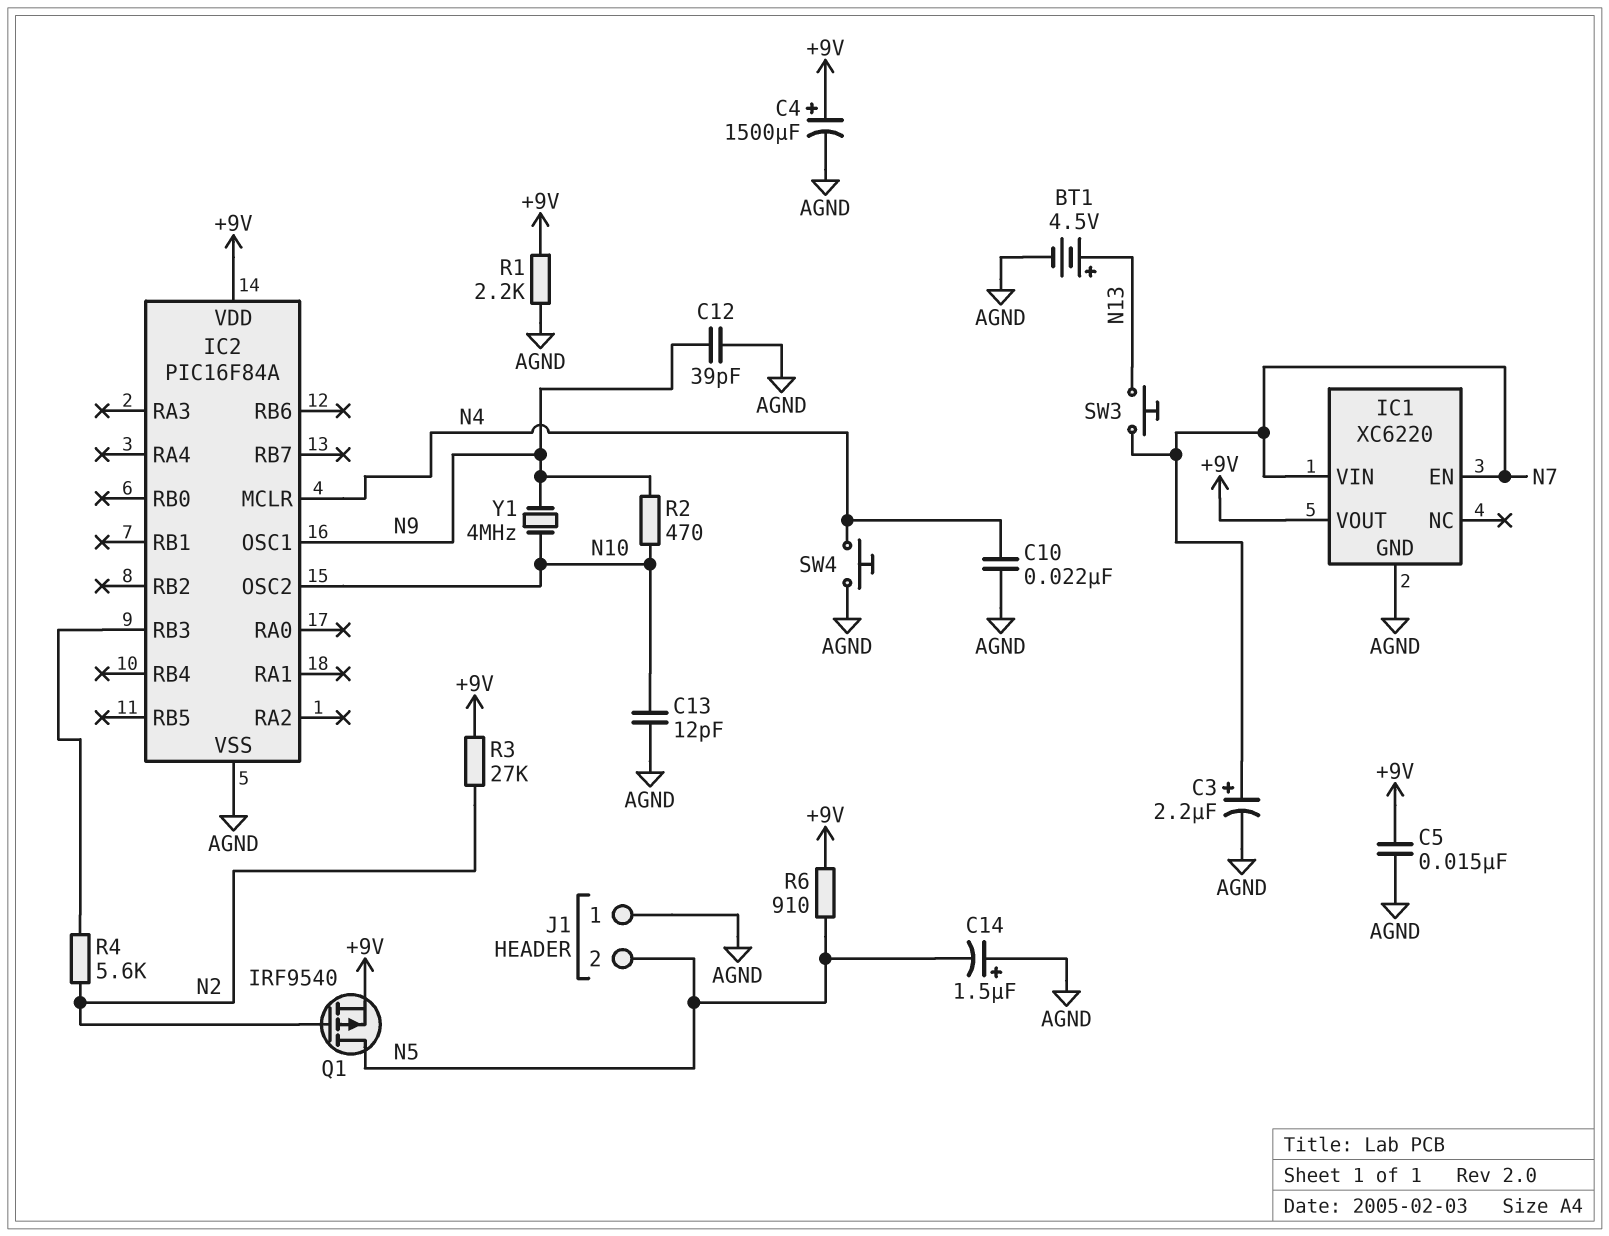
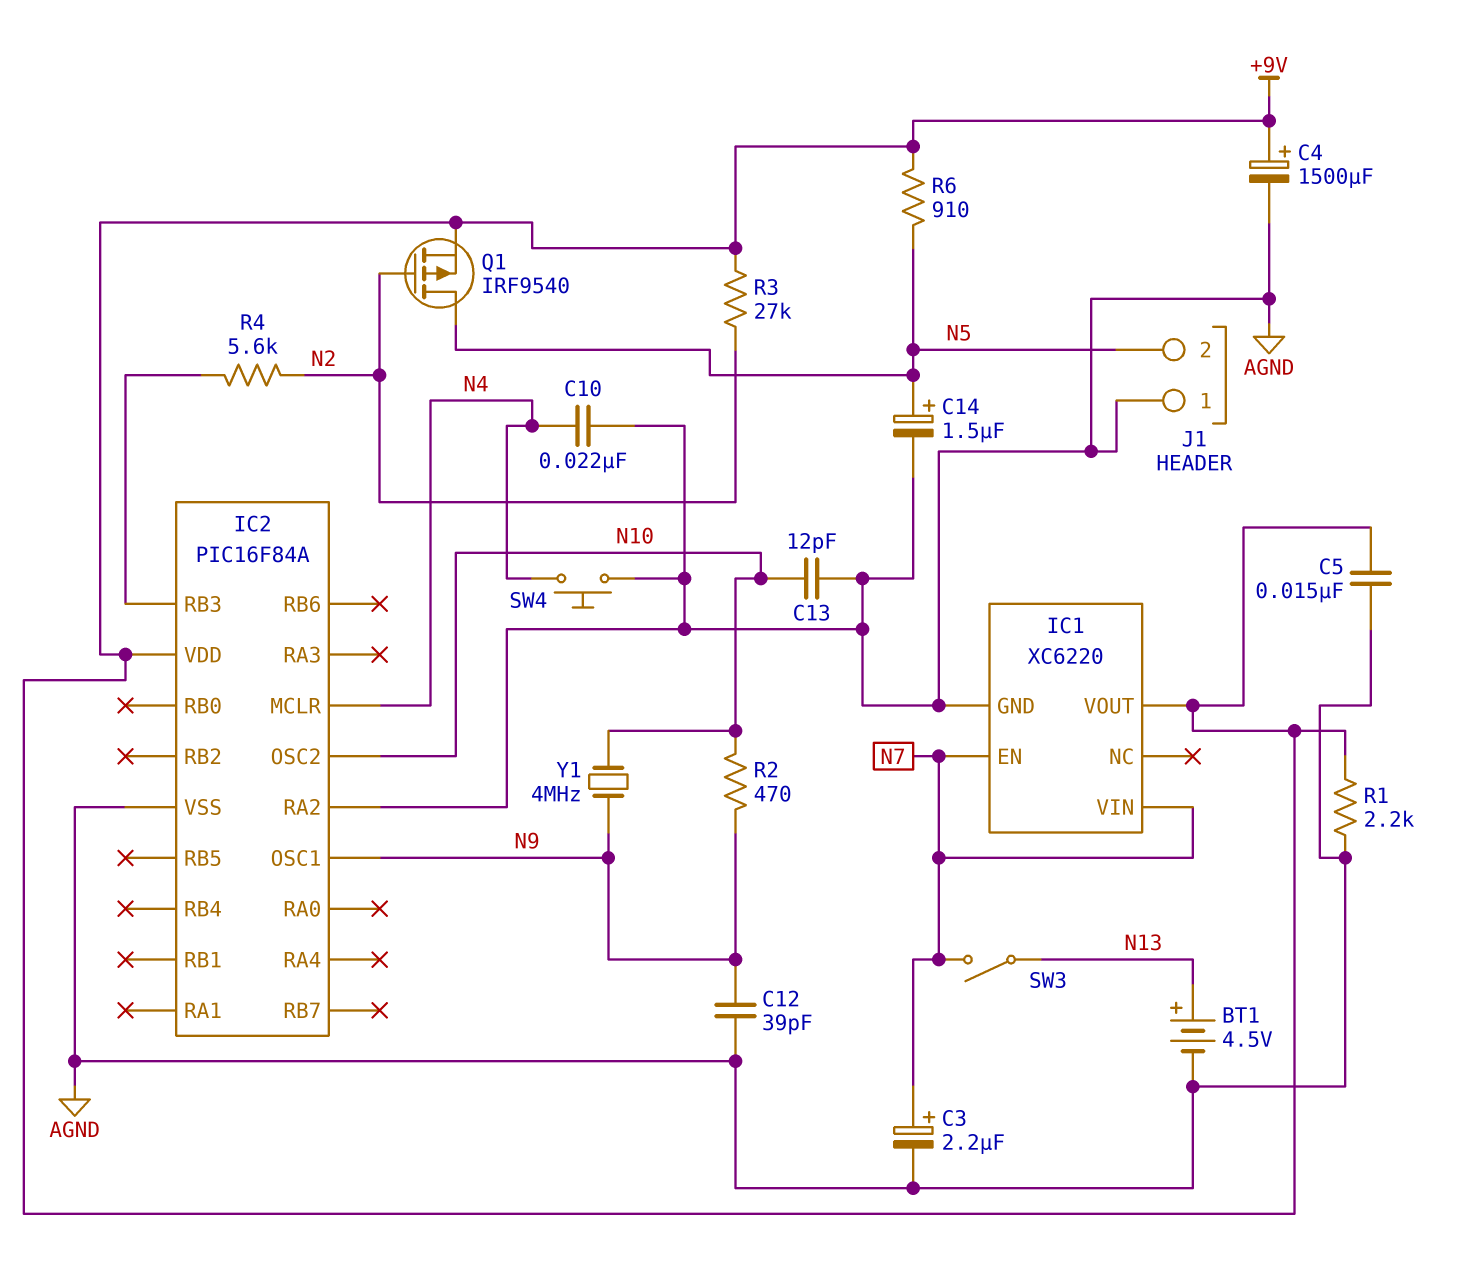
C14: 1.5uF (plus AGND, minus N5) -> 1.5uF (plus N5, minus AGND)
IC2 pin RA2: none -> AGND
SW3: button (N7, N13) -> switch (N7, N13)

